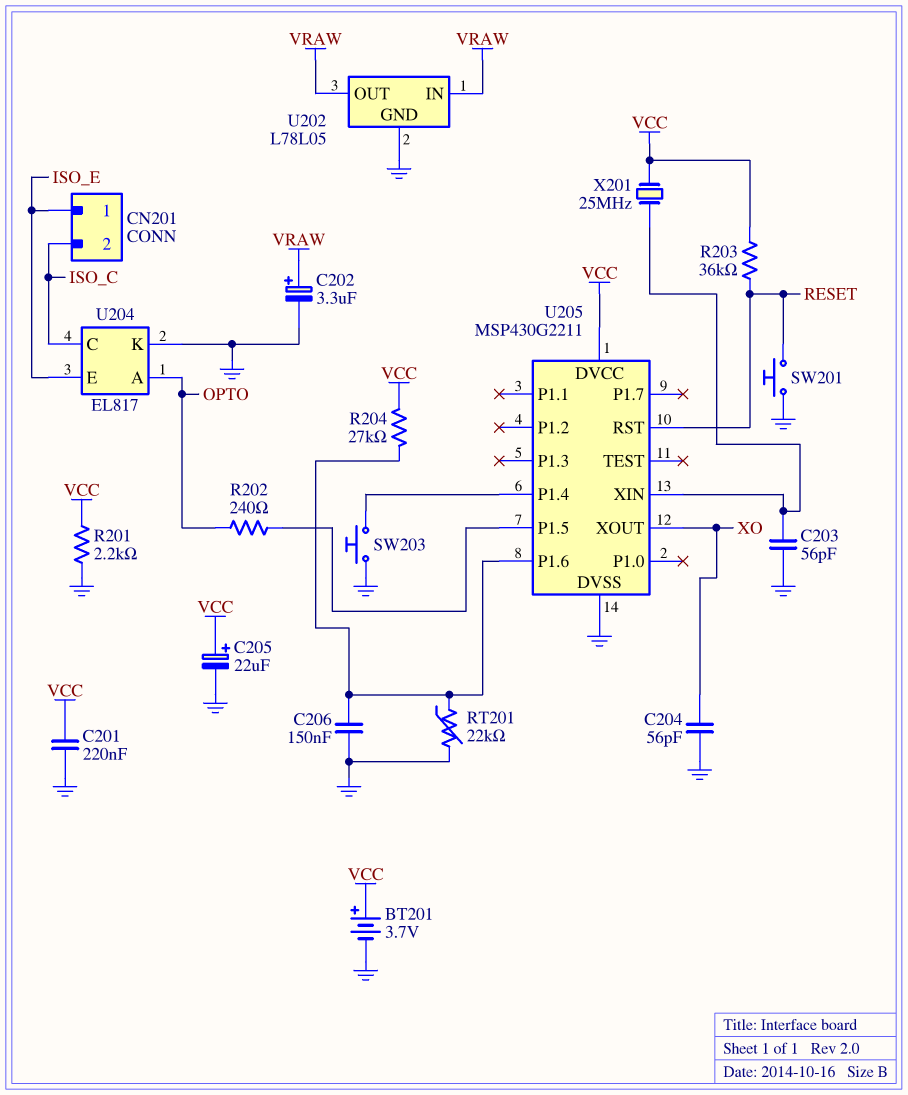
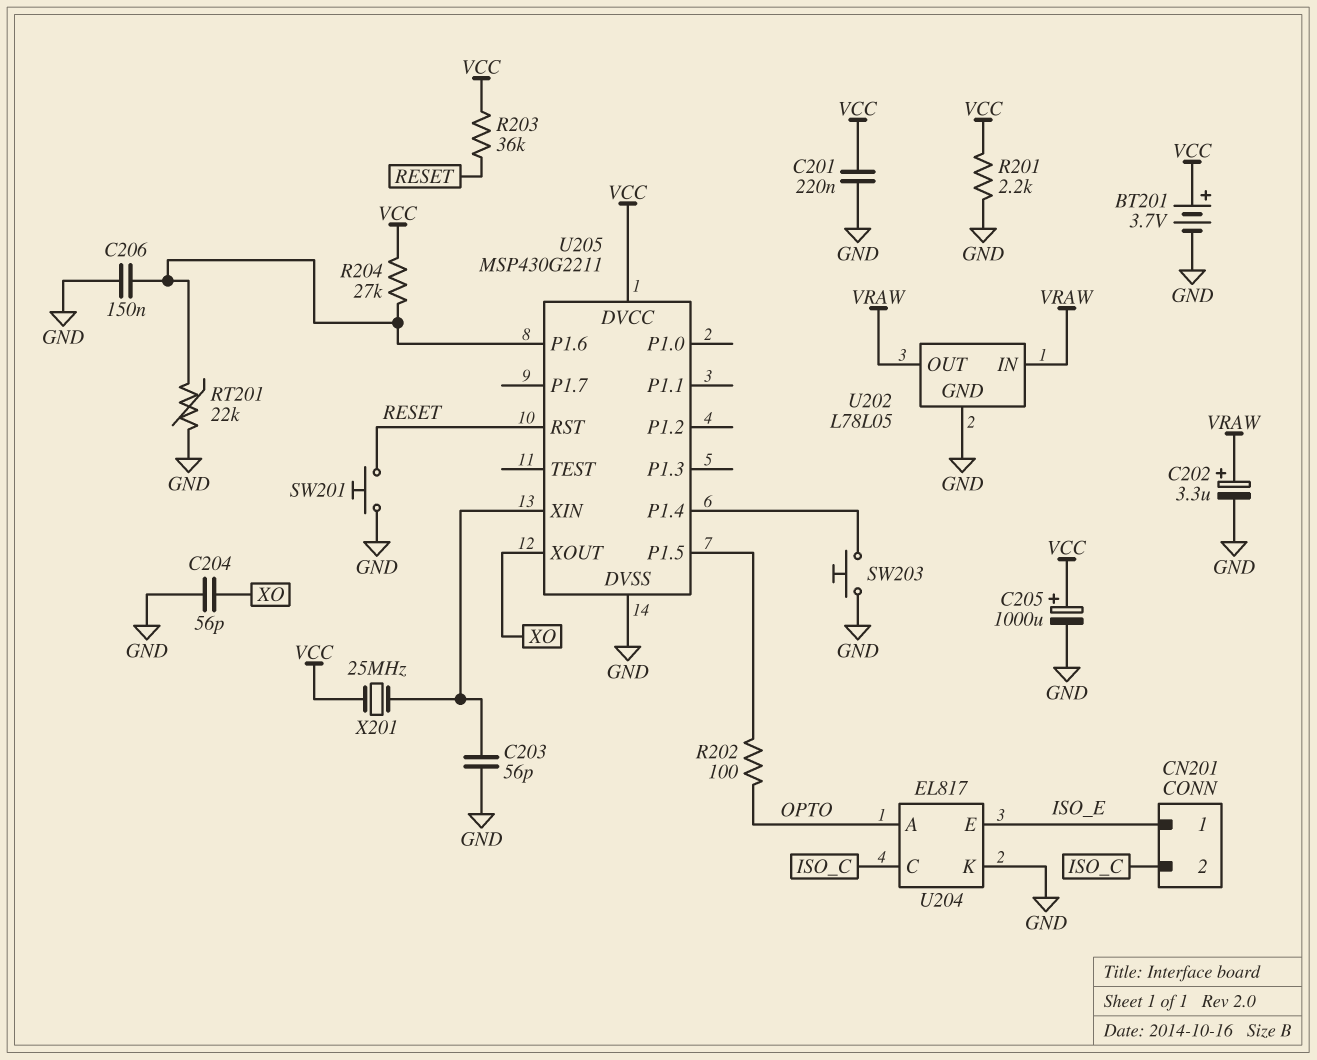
C205: 22uF (plus VCC, minus GND) -> 1000uF (plus VCC, minus GND)
R202: 240 (OPTO, U205/P1.5) -> 100 (OPTO, U205/P1.5)

